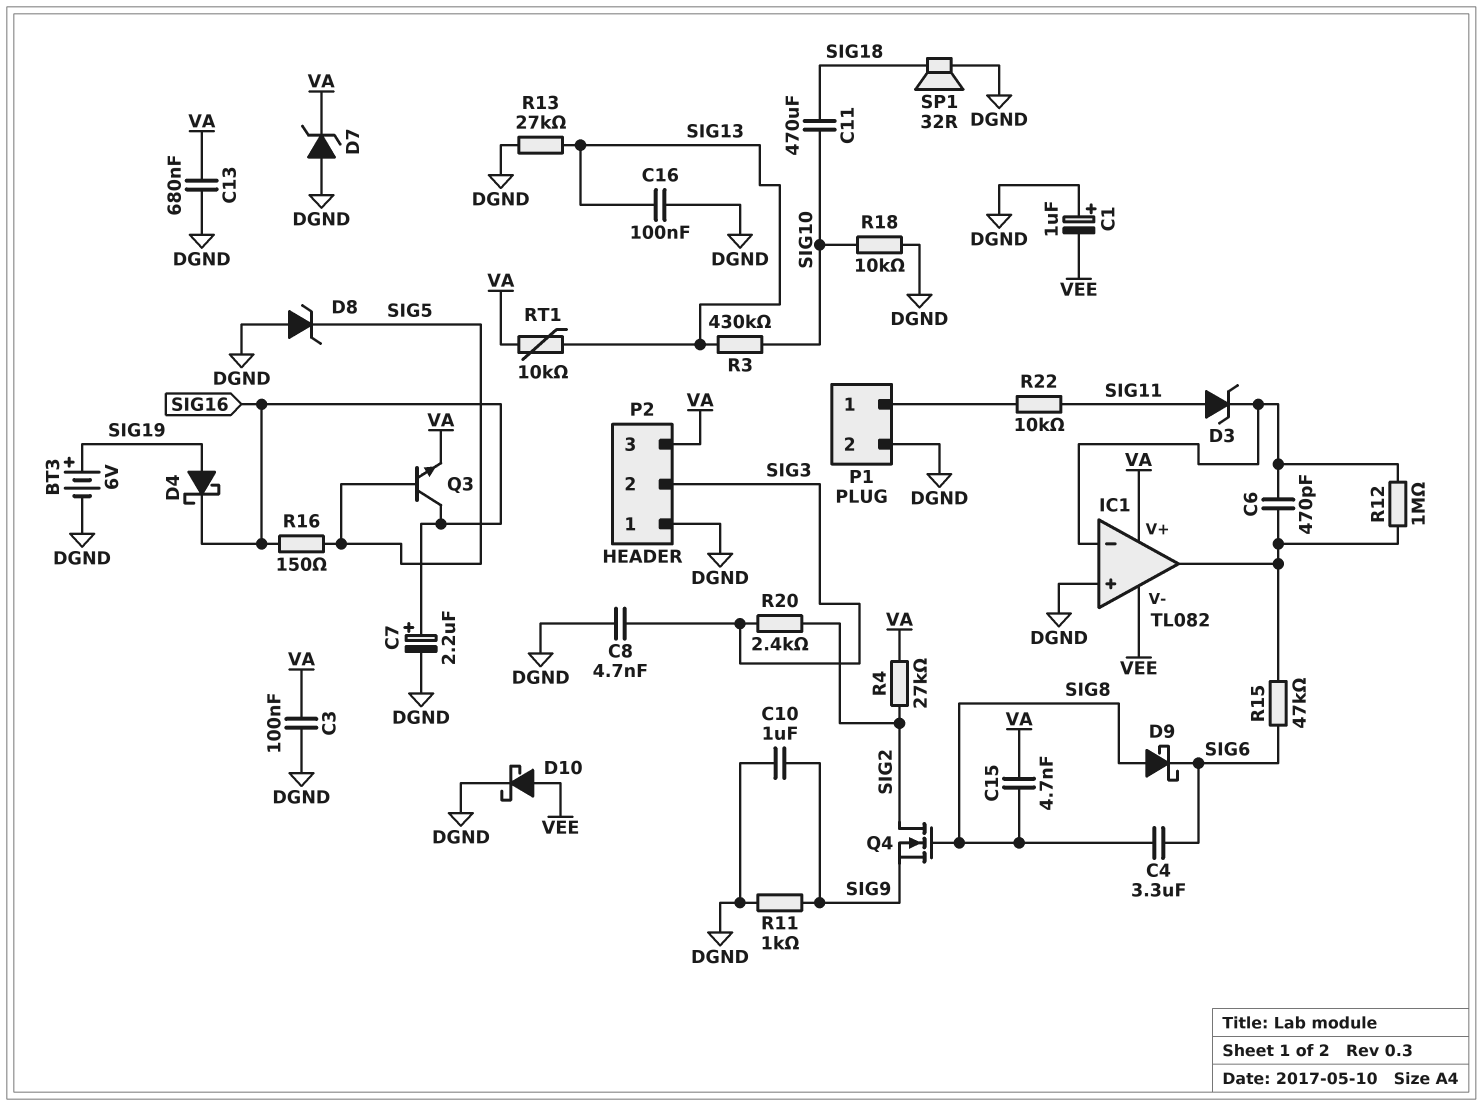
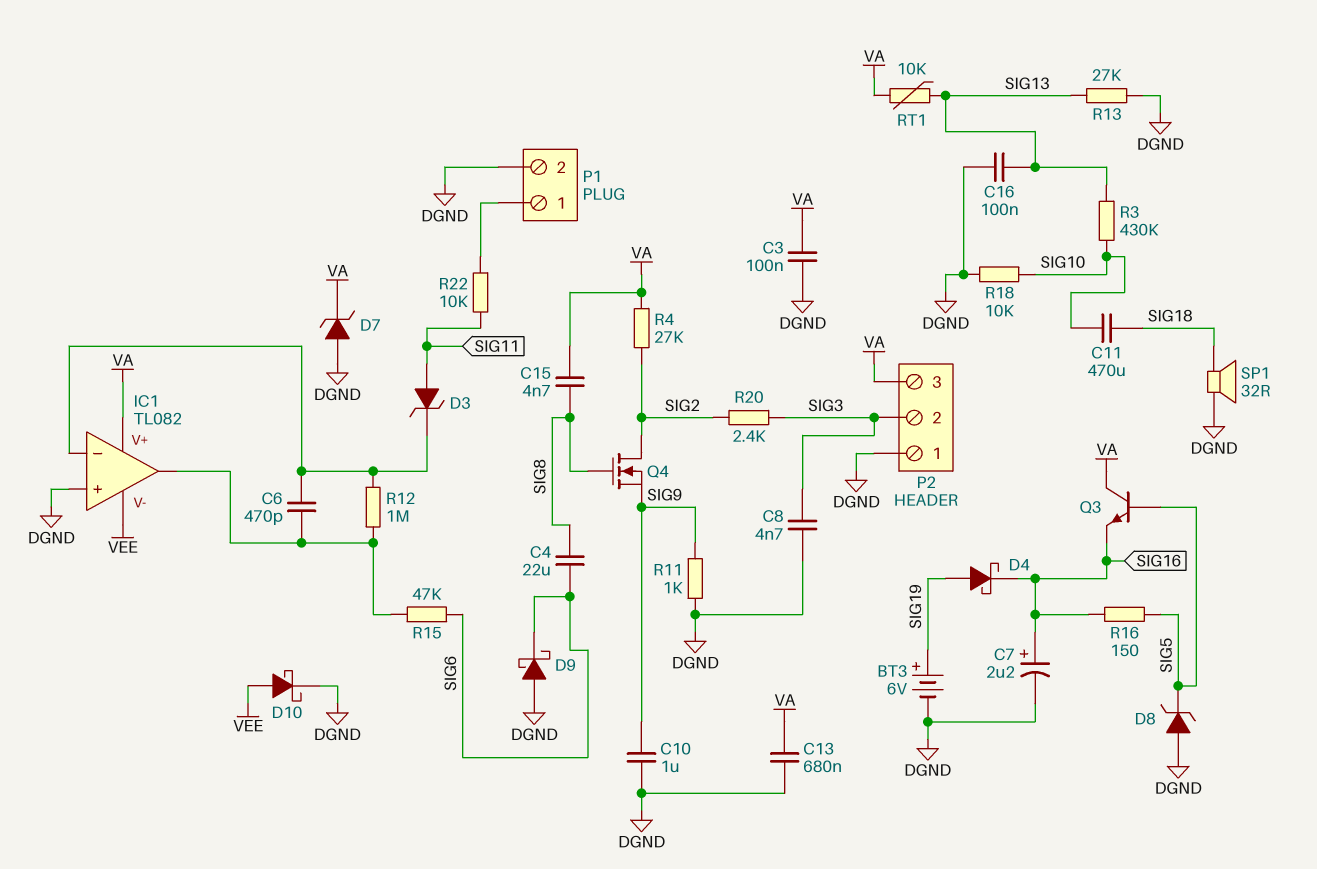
C1: 1uF (plus DGND, minus VEE) -> none
C4: 3.3uF (SIG6, SIG8) -> 22uF (SIG6, SIG8)
D9: schottky (A SIG8, K SIG6) -> schottky (A DGND, K SIG6)
Q3: NPN (B SIG5, C SIG16, E VA) -> NPN (B SIG5, C VA, E SIG16)

